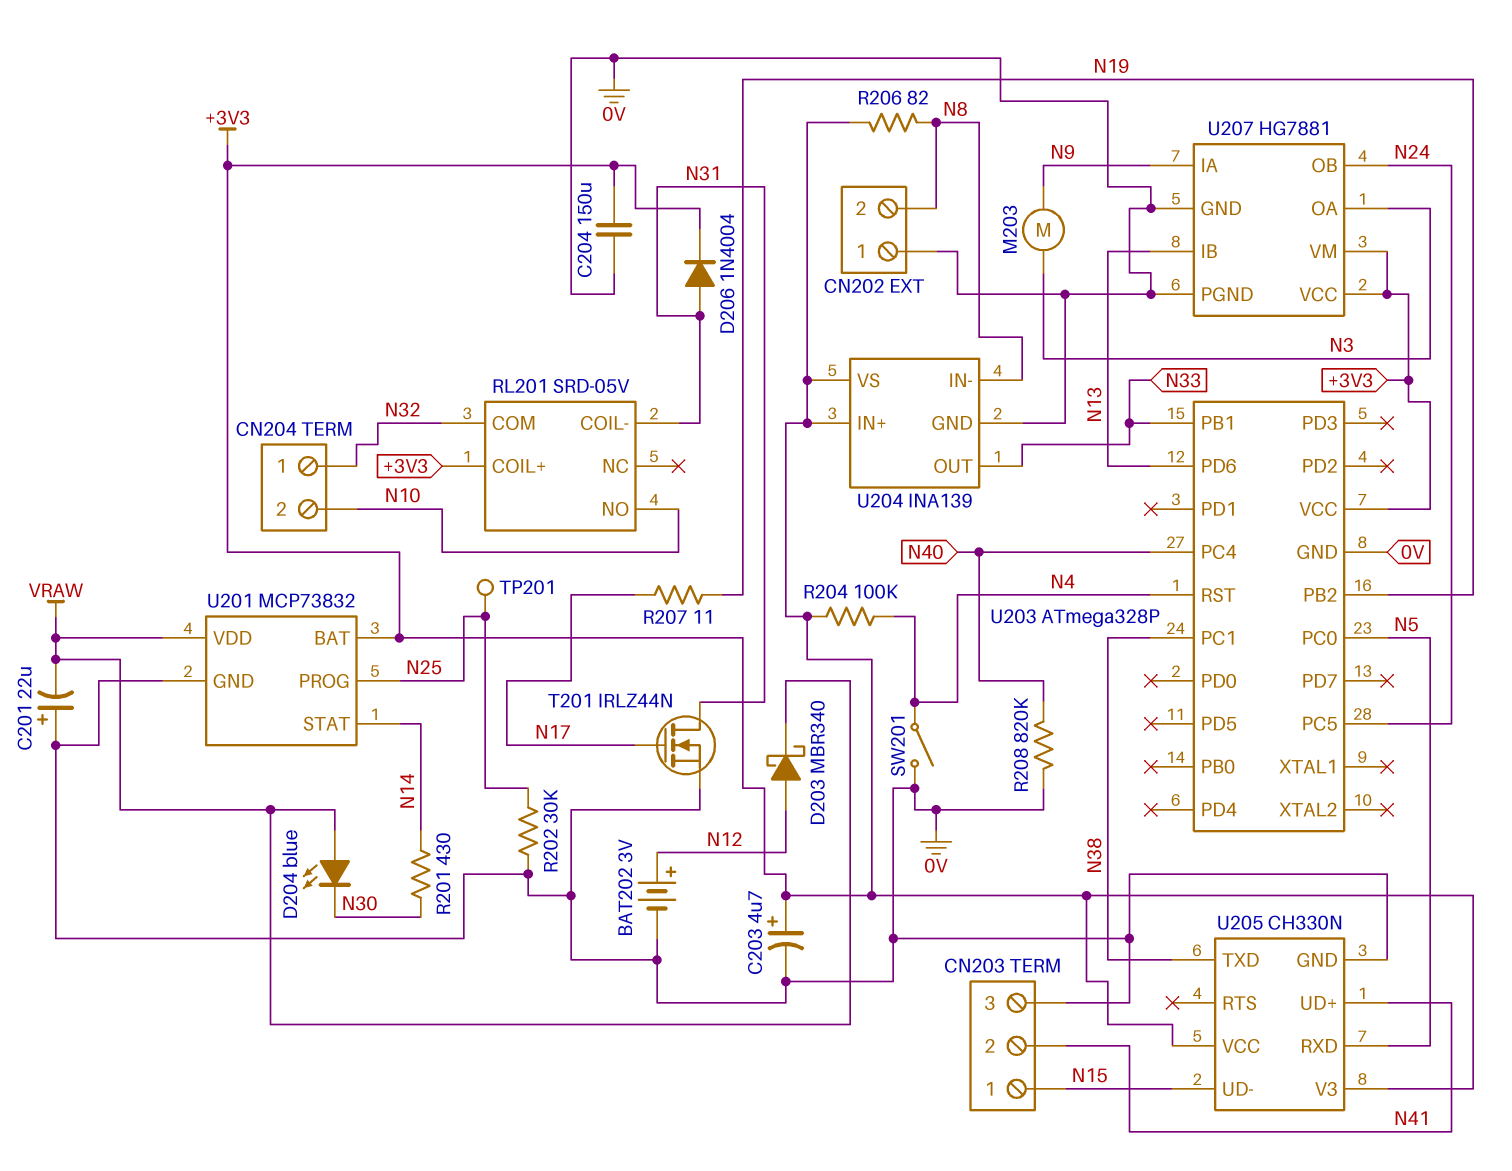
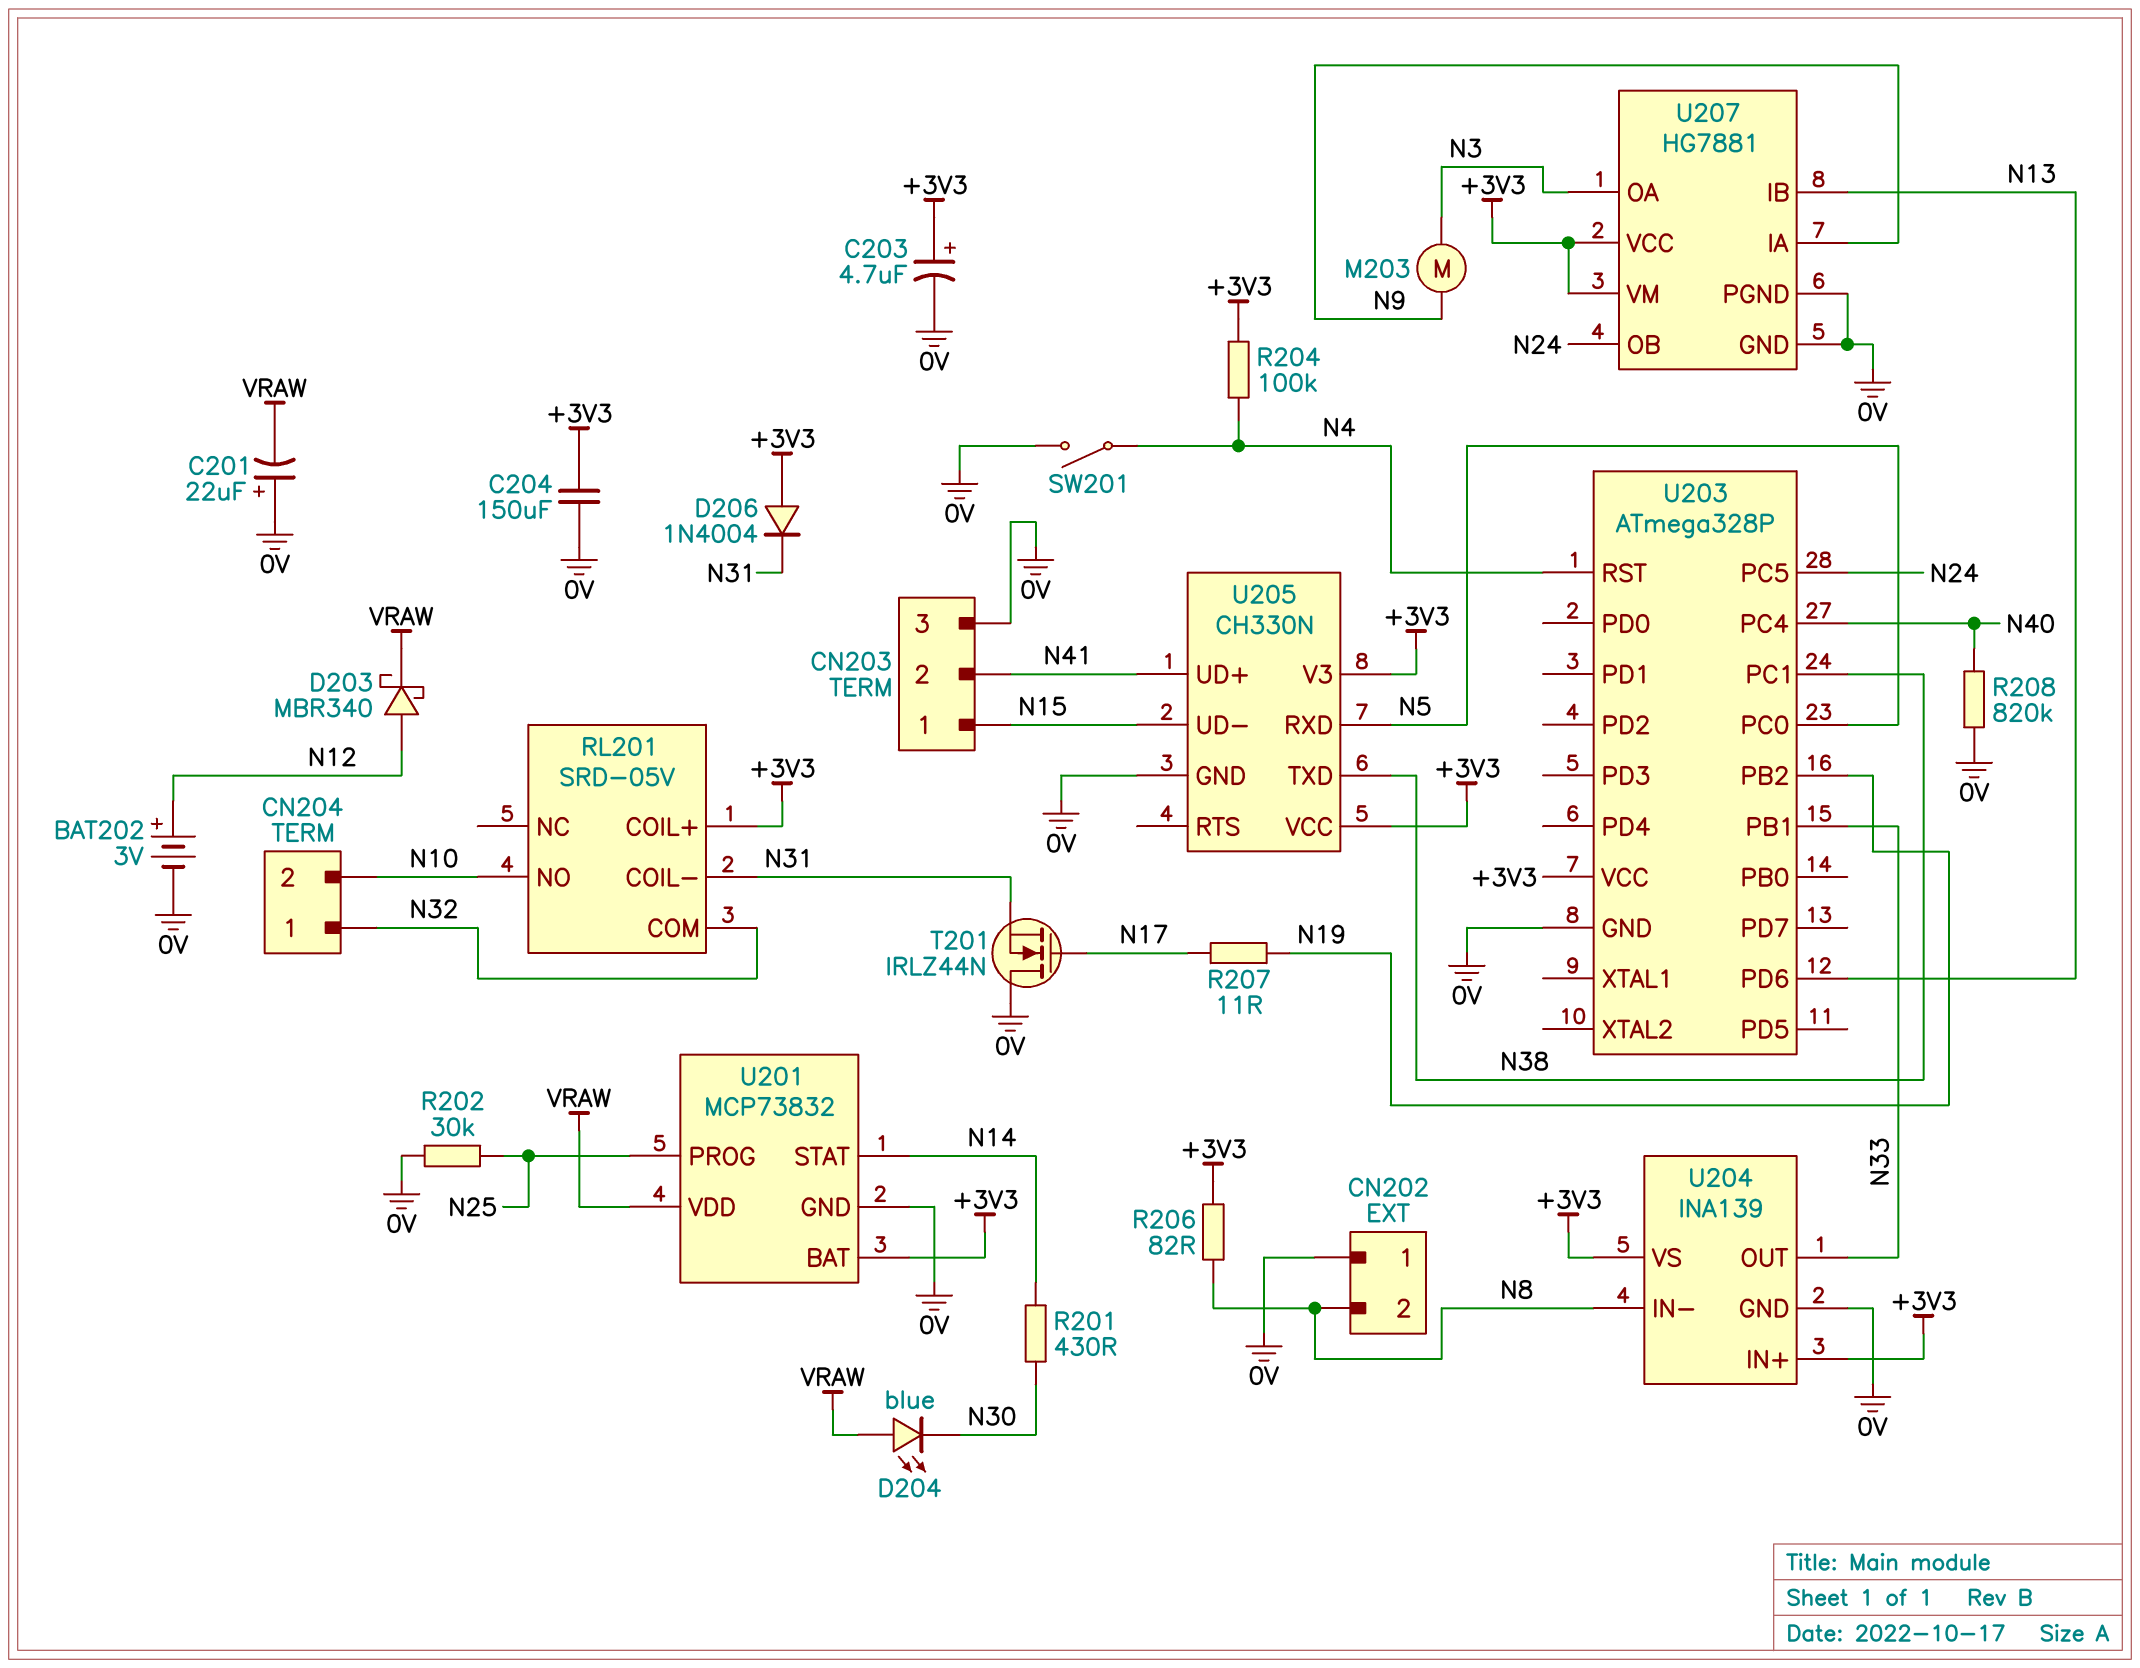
D206: diode 1N4004 (A N31, K +3V3) -> diode 1N4004 (A +3V3, K N31)
T201: NMOS IRLZ44N (G N17, D N31, S 0V) -> NMOS IRLZ44N (G N17, D 0V, S N31)
TP201: test point (N25) -> none

